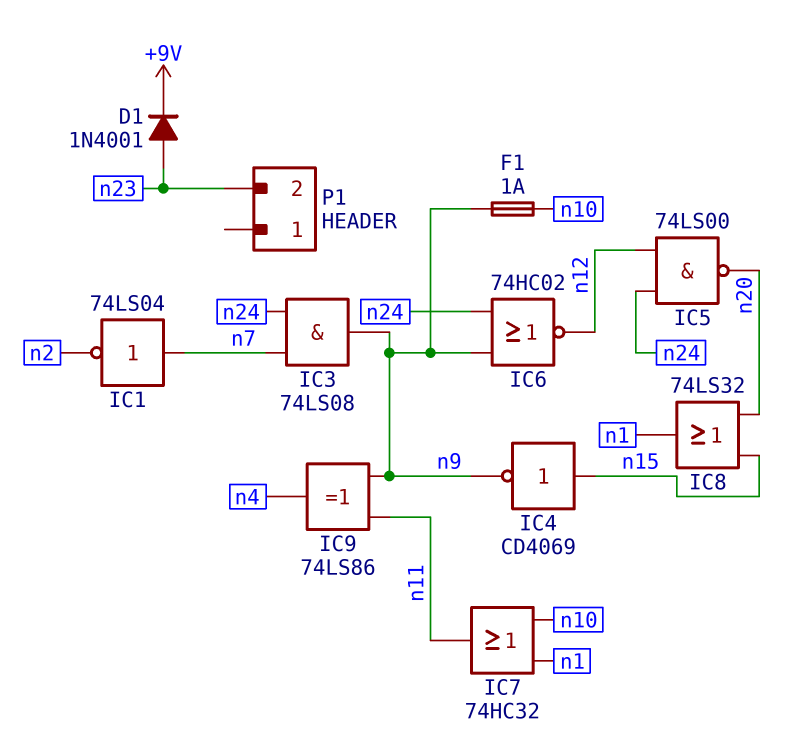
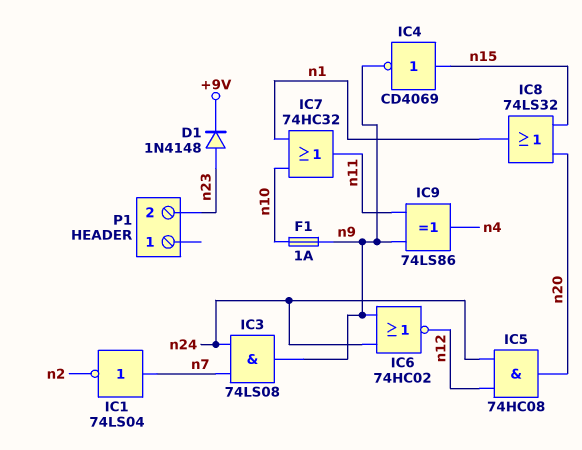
D1: diode 1N4001 (A n23, K +9V) -> diode 1N4148 (A n23, K +9V)
IC5: NAND 74LS00 (in n12, in n24, out n20) -> AND 74HC08 (in n12, in n24, out n20)

